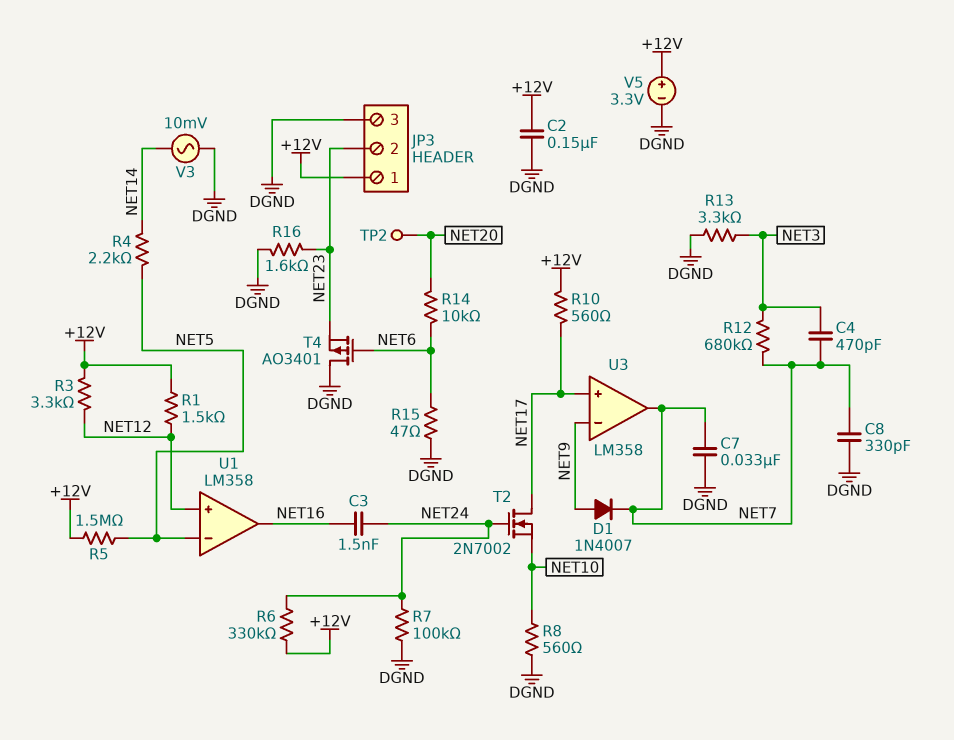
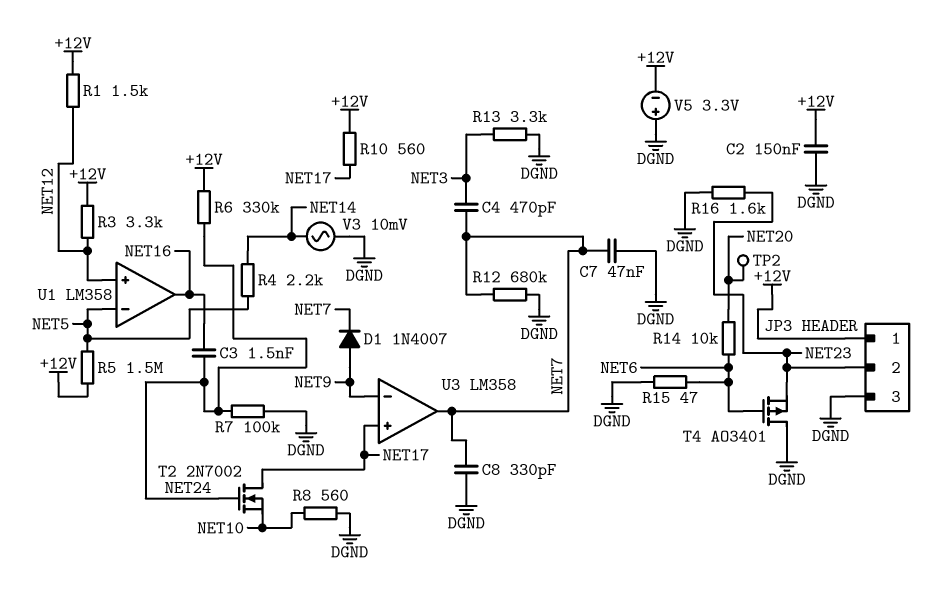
C7: 33nF (DGND, NET7) -> 47nF (DGND, NET7)
R12: 680k (NET3, NET7) -> 680k (DGND, NET7)
V5: 3.3V (plus +12V, minus DGND) -> 3.3V (plus DGND, minus +12V)

